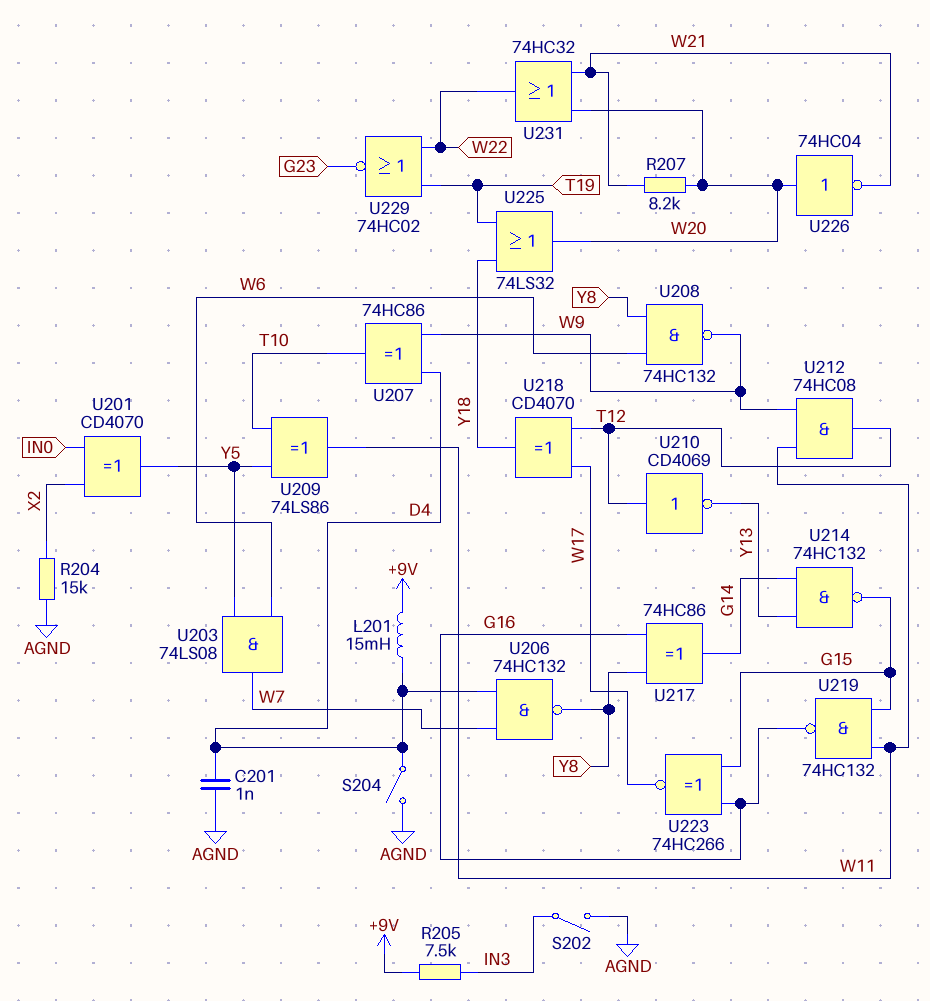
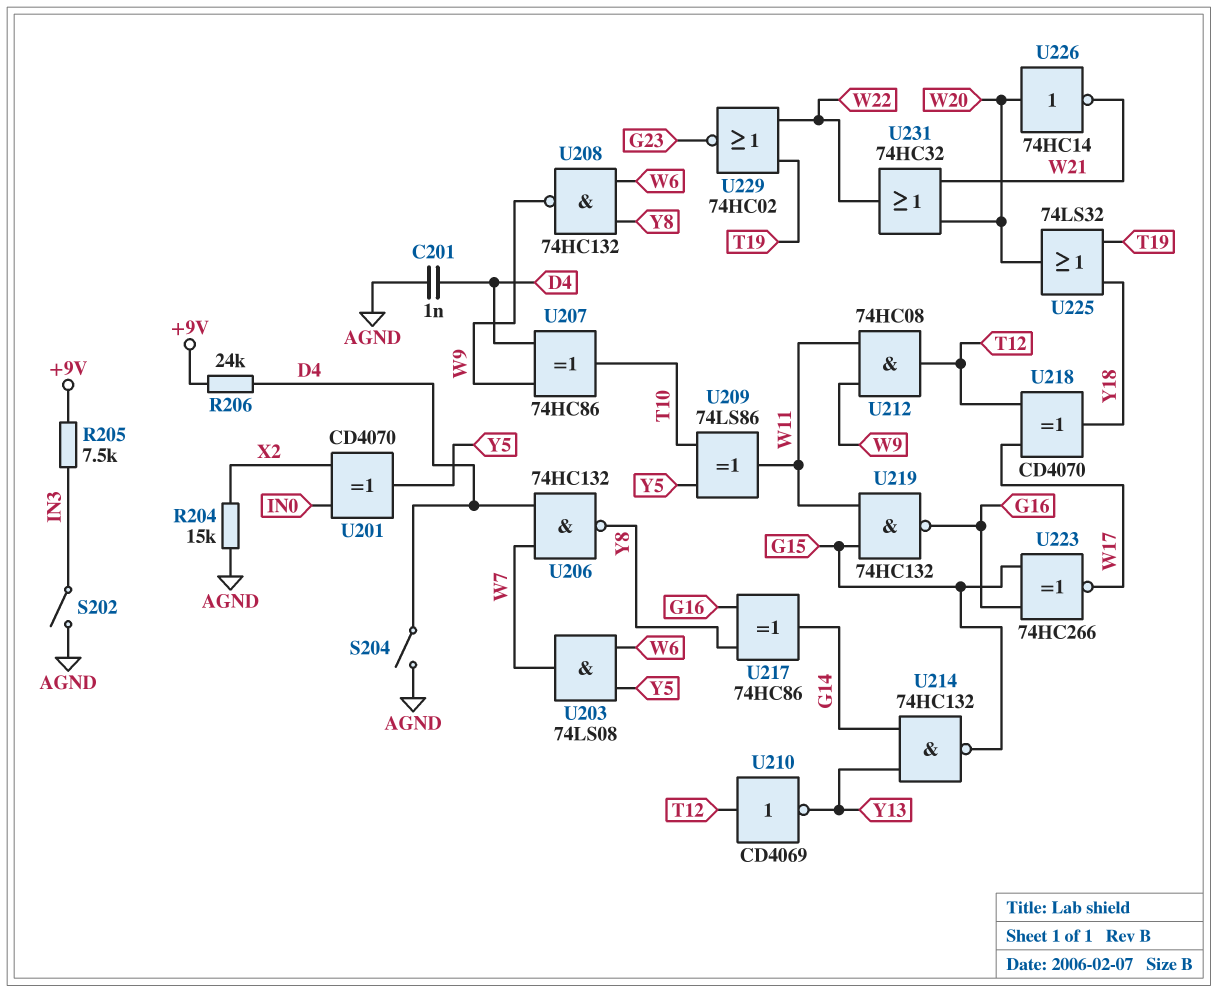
L201: 15mH (+9V, D4) -> none
R206: none -> 24k (+9V, D4)
R207: 8.2k (W20, W21) -> none
U226: NOT 74HC04 (in W20, out W21) -> NOT 74HC14 (in W20, out W21)

